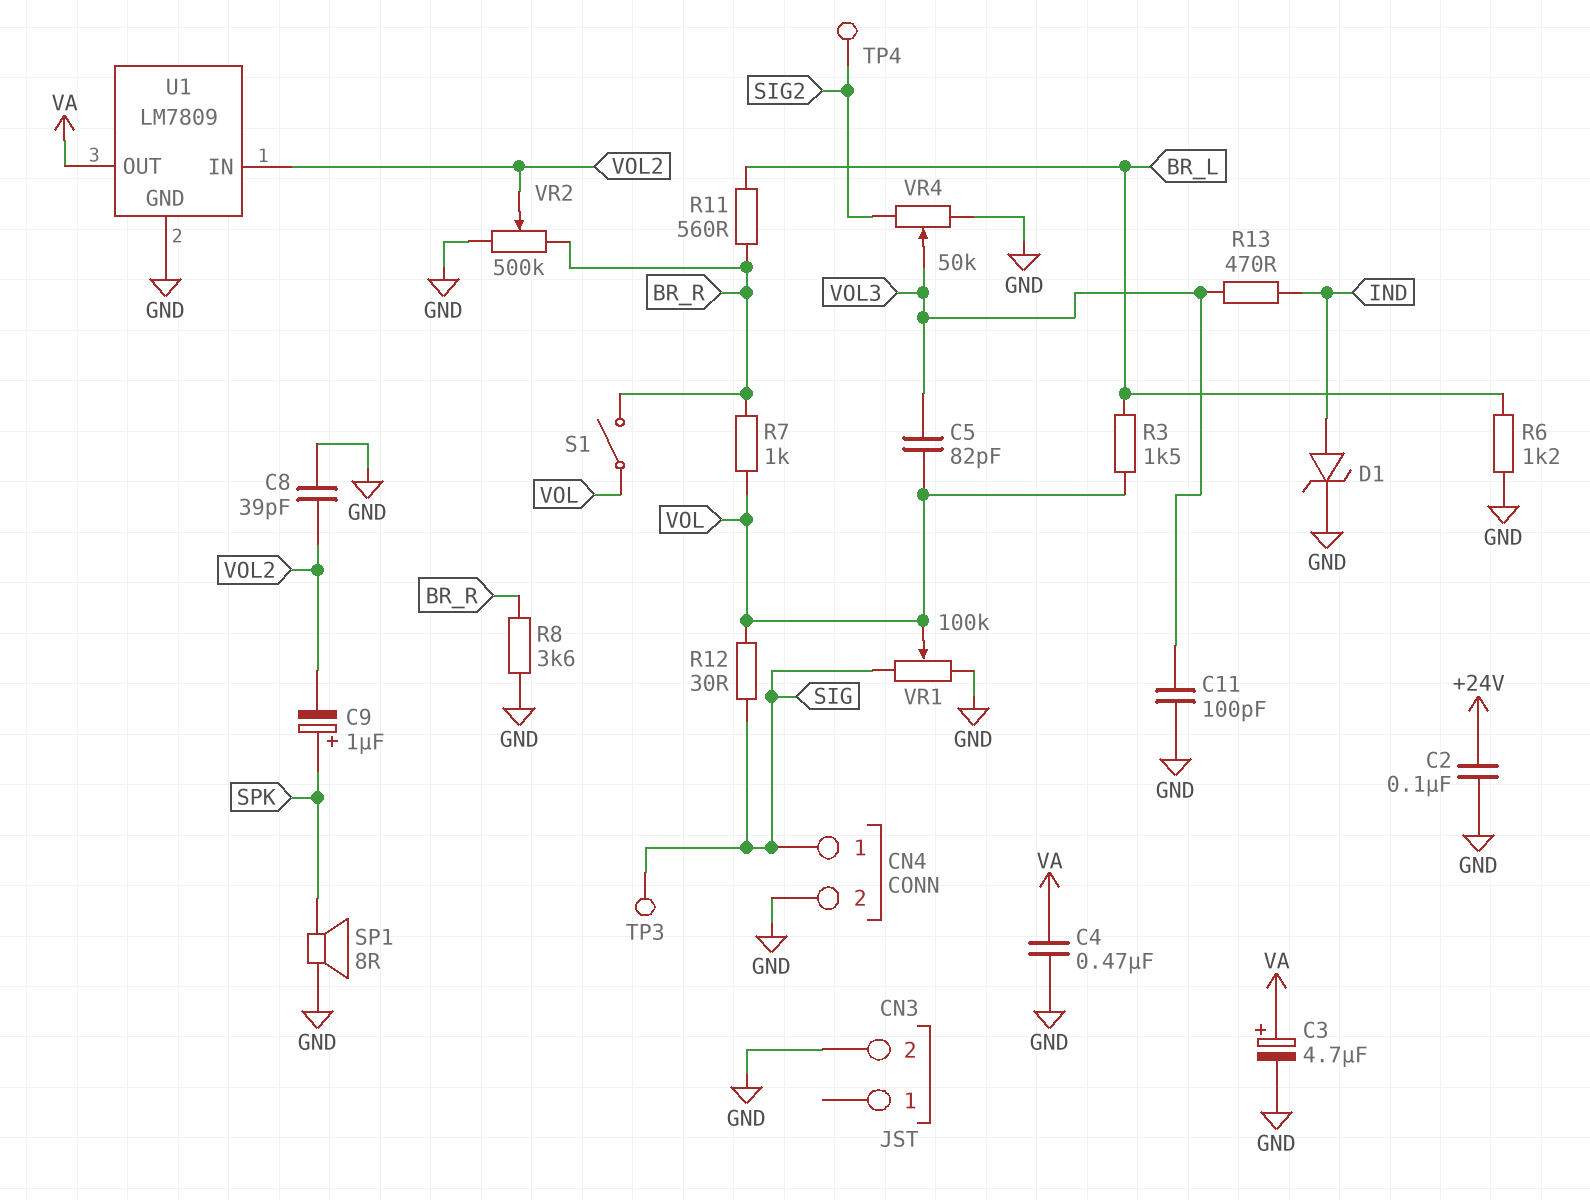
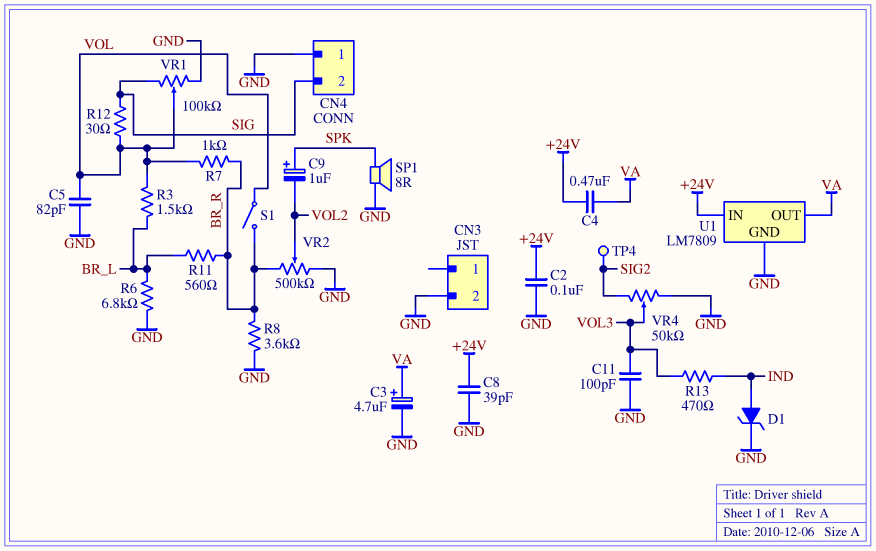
C4: 470nF (GND, VA) -> 470nF (+24V, VA)
C5: 82pF (VOL, VOL3) -> 82pF (GND, VOL)
C8: 39pF (GND, VOL2) -> 39pF (+24V, GND)
CN4 pin 1: SIG -> GND
CN4 pin 2: GND -> SIG
R6: 1.2k (BR_L, GND) -> 6.8k (BR_L, GND)
TP3: test point (SIG) -> none
U1 pin IN: VOL2 -> +24V

